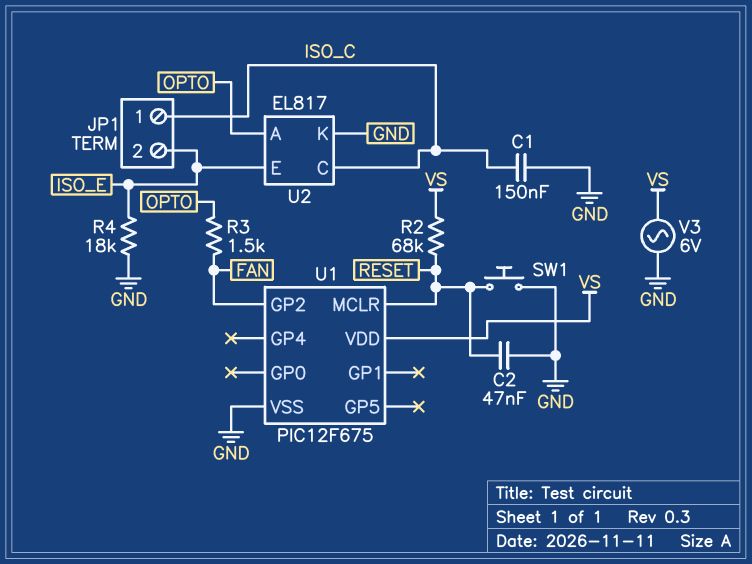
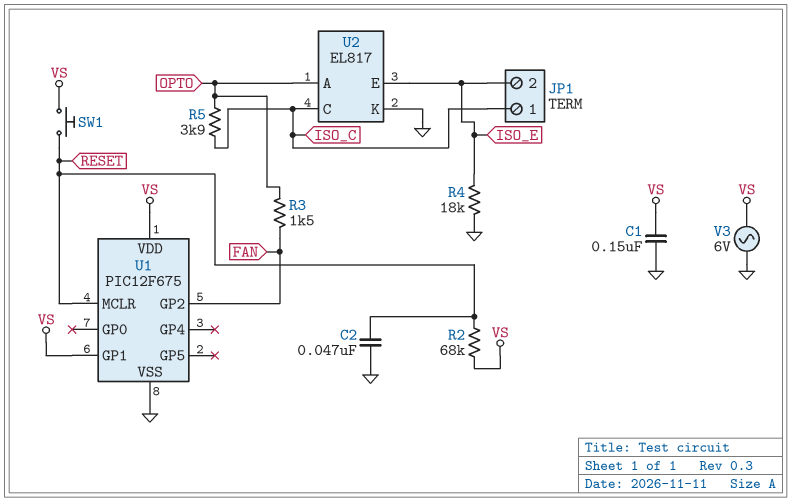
C1: 150nF (GND, ISO_C) -> 150nF (GND, VS)
R5: none -> 3.9k (ISO_C, OPTO)
SW1: button (GND, RESET) -> button (RESET, VS)
U1 pin GP1: none -> VS

